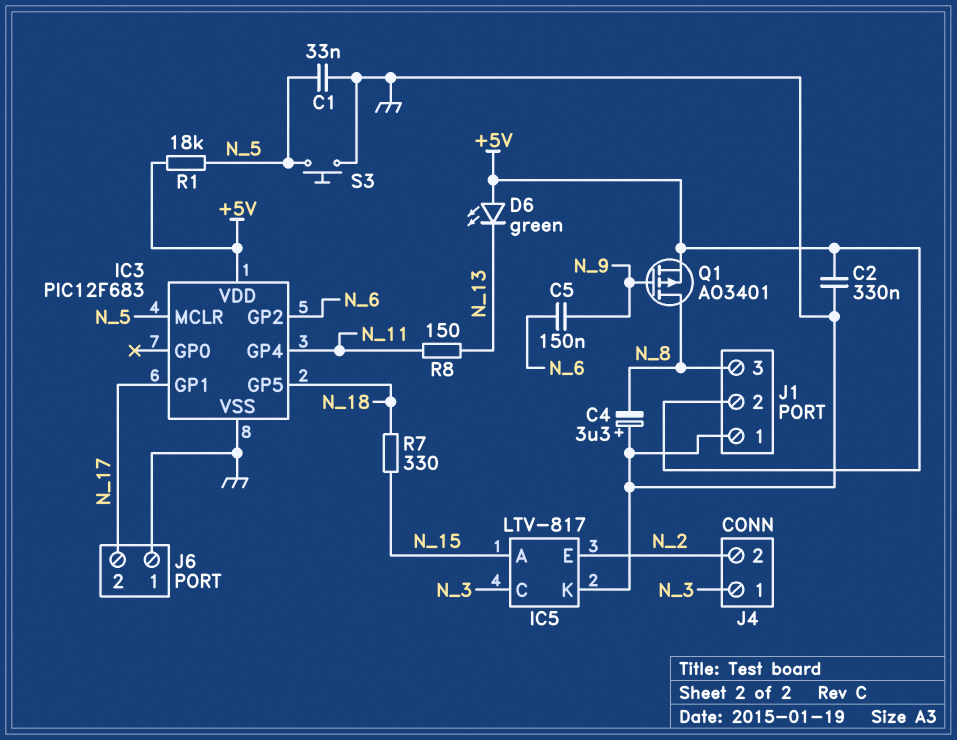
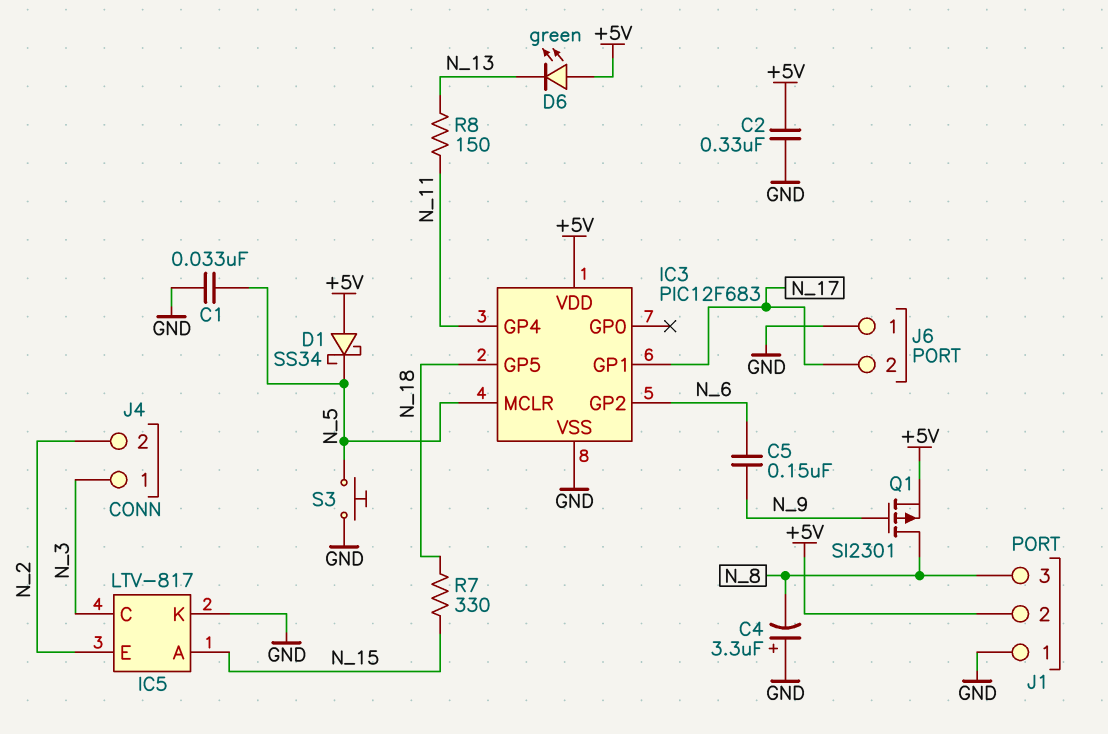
D1: none -> schottky SS34 (A +5V, K N_5)
Q1: PMOS AO3401 (G N_9, D N_8, S +5V) -> PMOS SI2301 (G N_9, D N_8, S +5V)
R1: 18k (+5V, N_5) -> none

